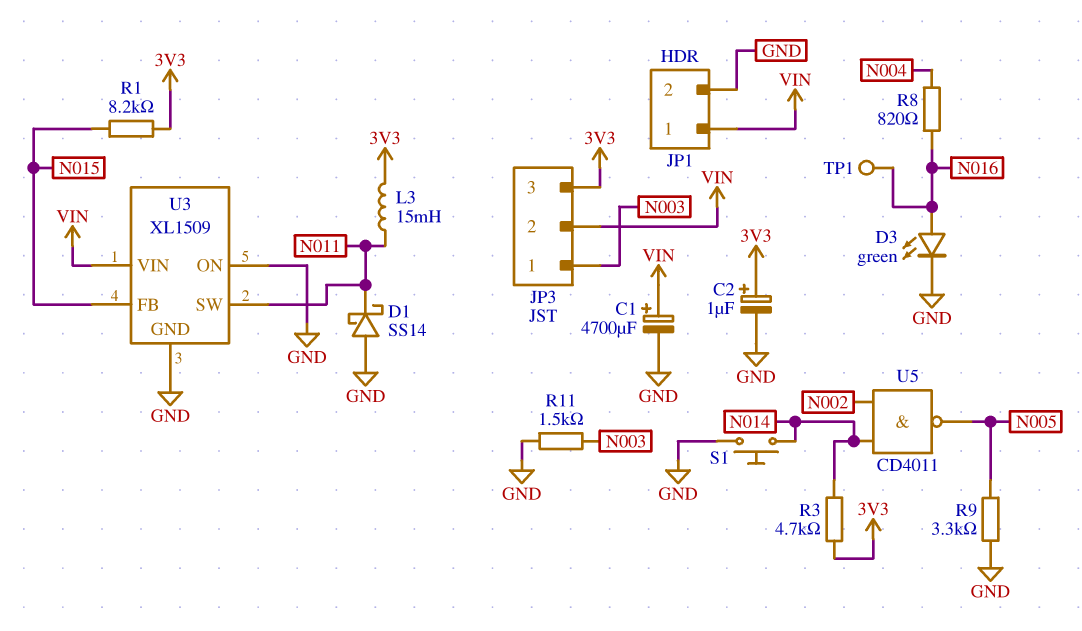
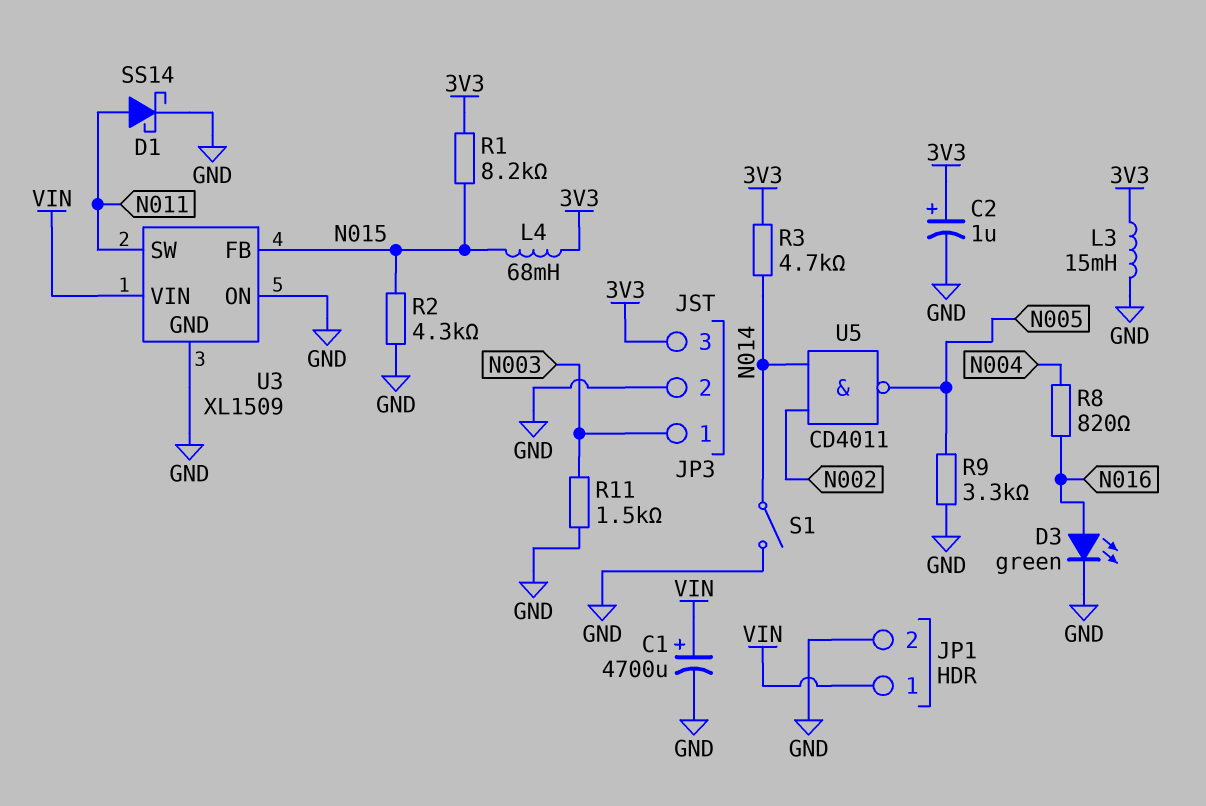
D1: schottky SS14 (A GND, K N011) -> schottky SS14 (A N011, K GND)
JP3 pin 2: VIN -> GND
L3: 15mH (3V3, N011) -> 15mH (3V3, GND)
L4: none -> 68mH (3V3, N015)
R2: none -> 4.3k (GND, N015)
S1: button (GND, N014) -> switch (GND, N014)
TP1: test point (N016) -> none

